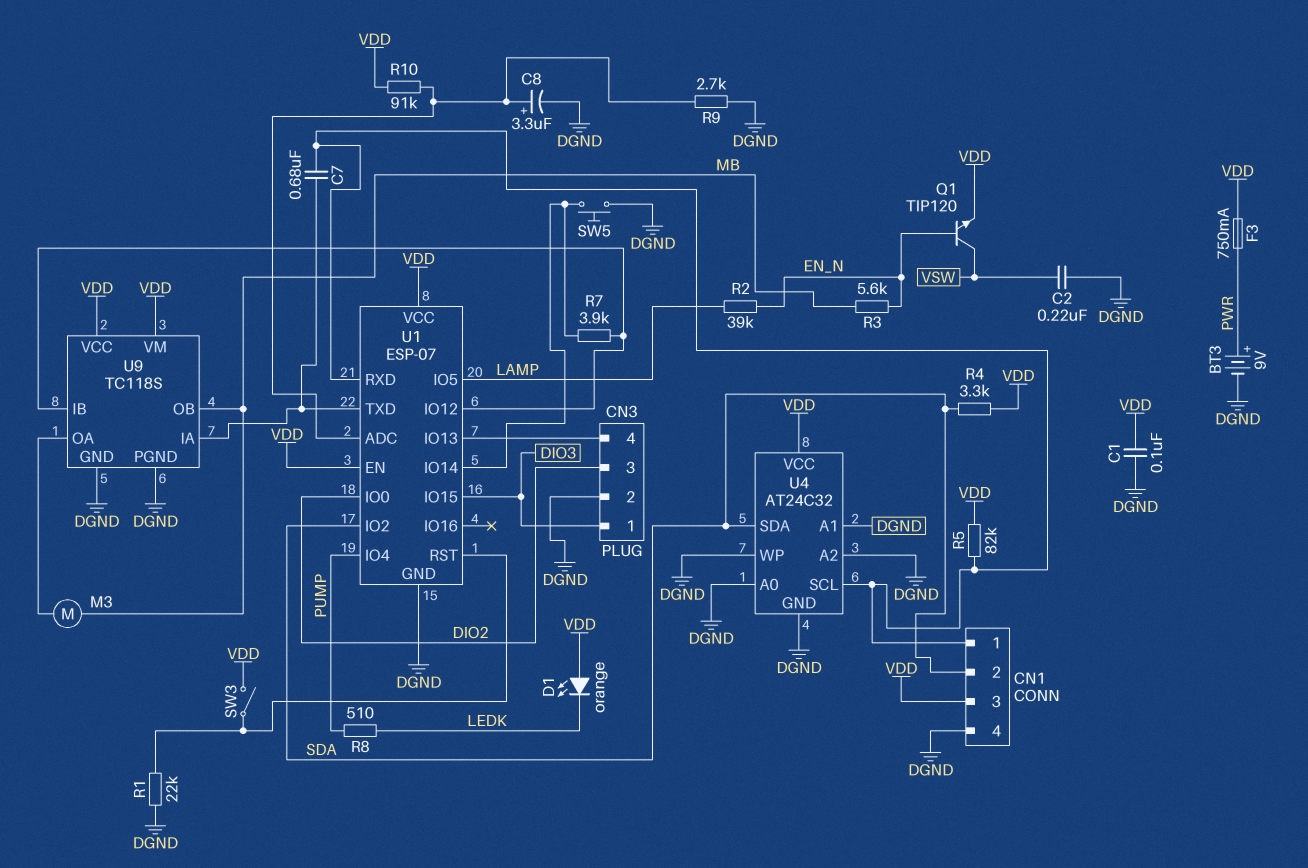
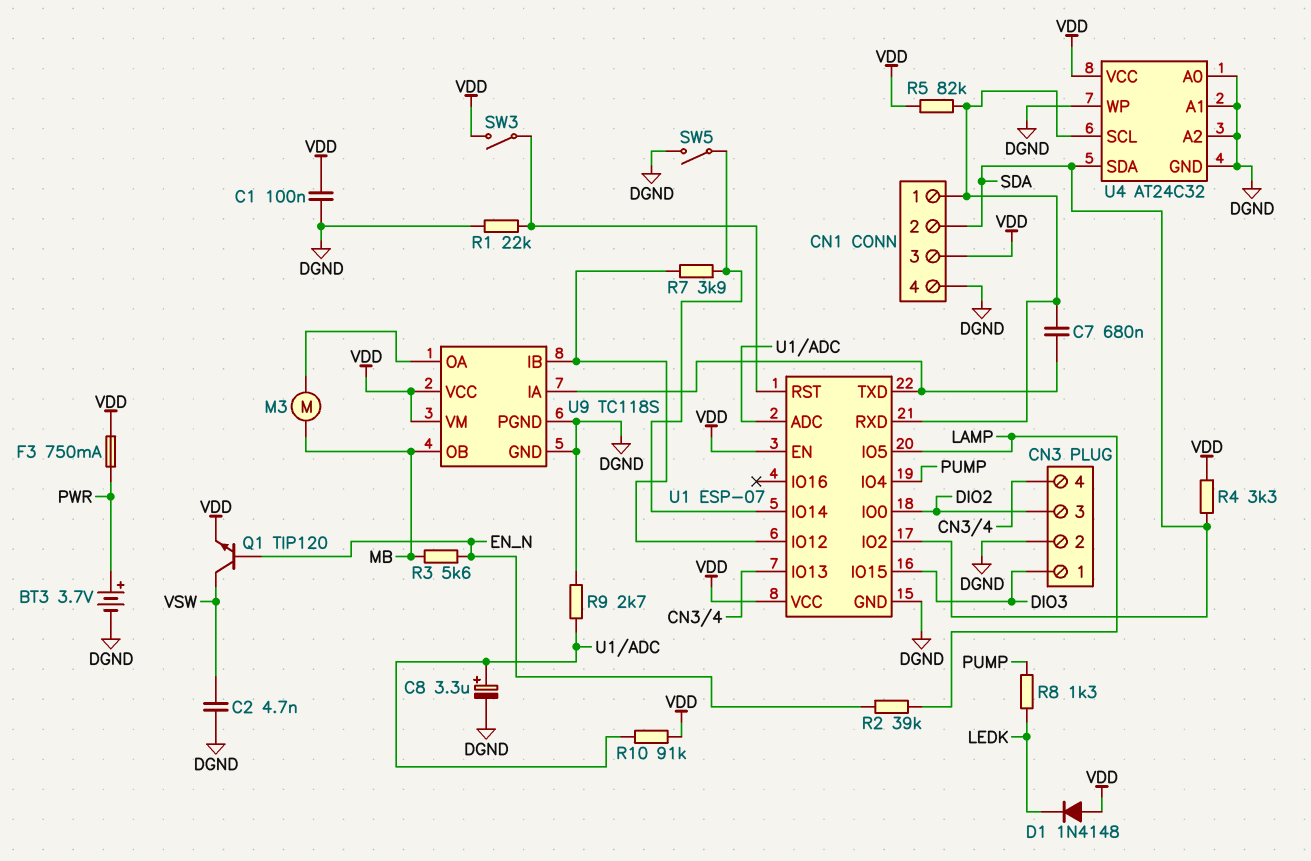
BT3: 9V (plus PWR, minus DGND) -> 3.7V (plus PWR, minus DGND)
C2: 220nF (DGND, VSW) -> 4.7nF (DGND, VSW)
D1: LED orange (A VDD, K LEDK) -> diode 1N4148 (A VDD, K LEDK)
R8: 510 (LEDK, PUMP) -> 1.3k (LEDK, PUMP)
SW5: button (DGND, U1/IO14) -> switch (DGND, U1/IO14)

